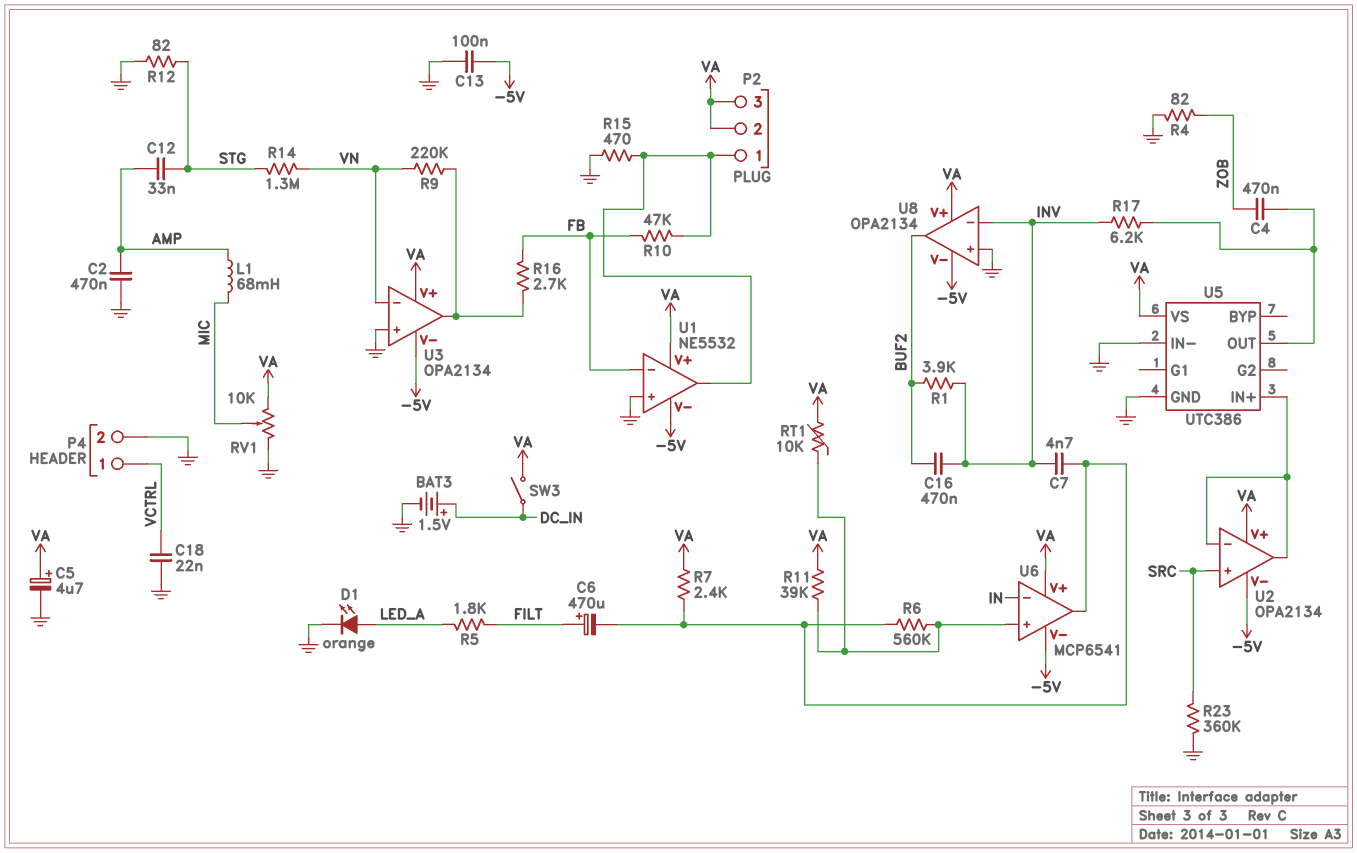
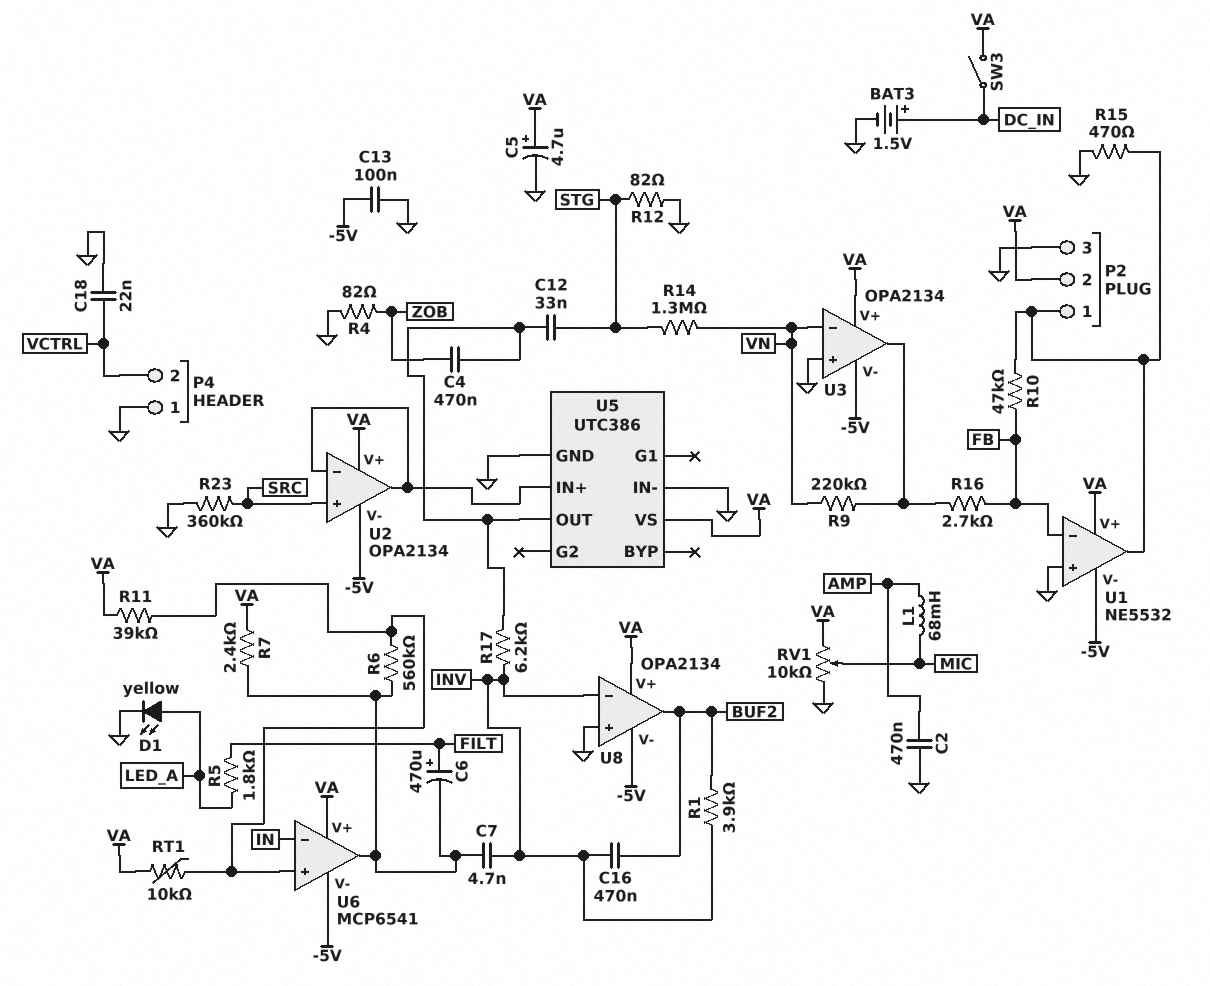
C12: 33nF (AMP, STG) -> 33nF (STG, U5/OUT)
D1: LED orange (A LED_A, K GND) -> LED yellow (A LED_A, K GND)
P2 pin 3: VA -> GND
P4 pin 1: VCTRL -> GND
P4 pin 2: GND -> VCTRL

